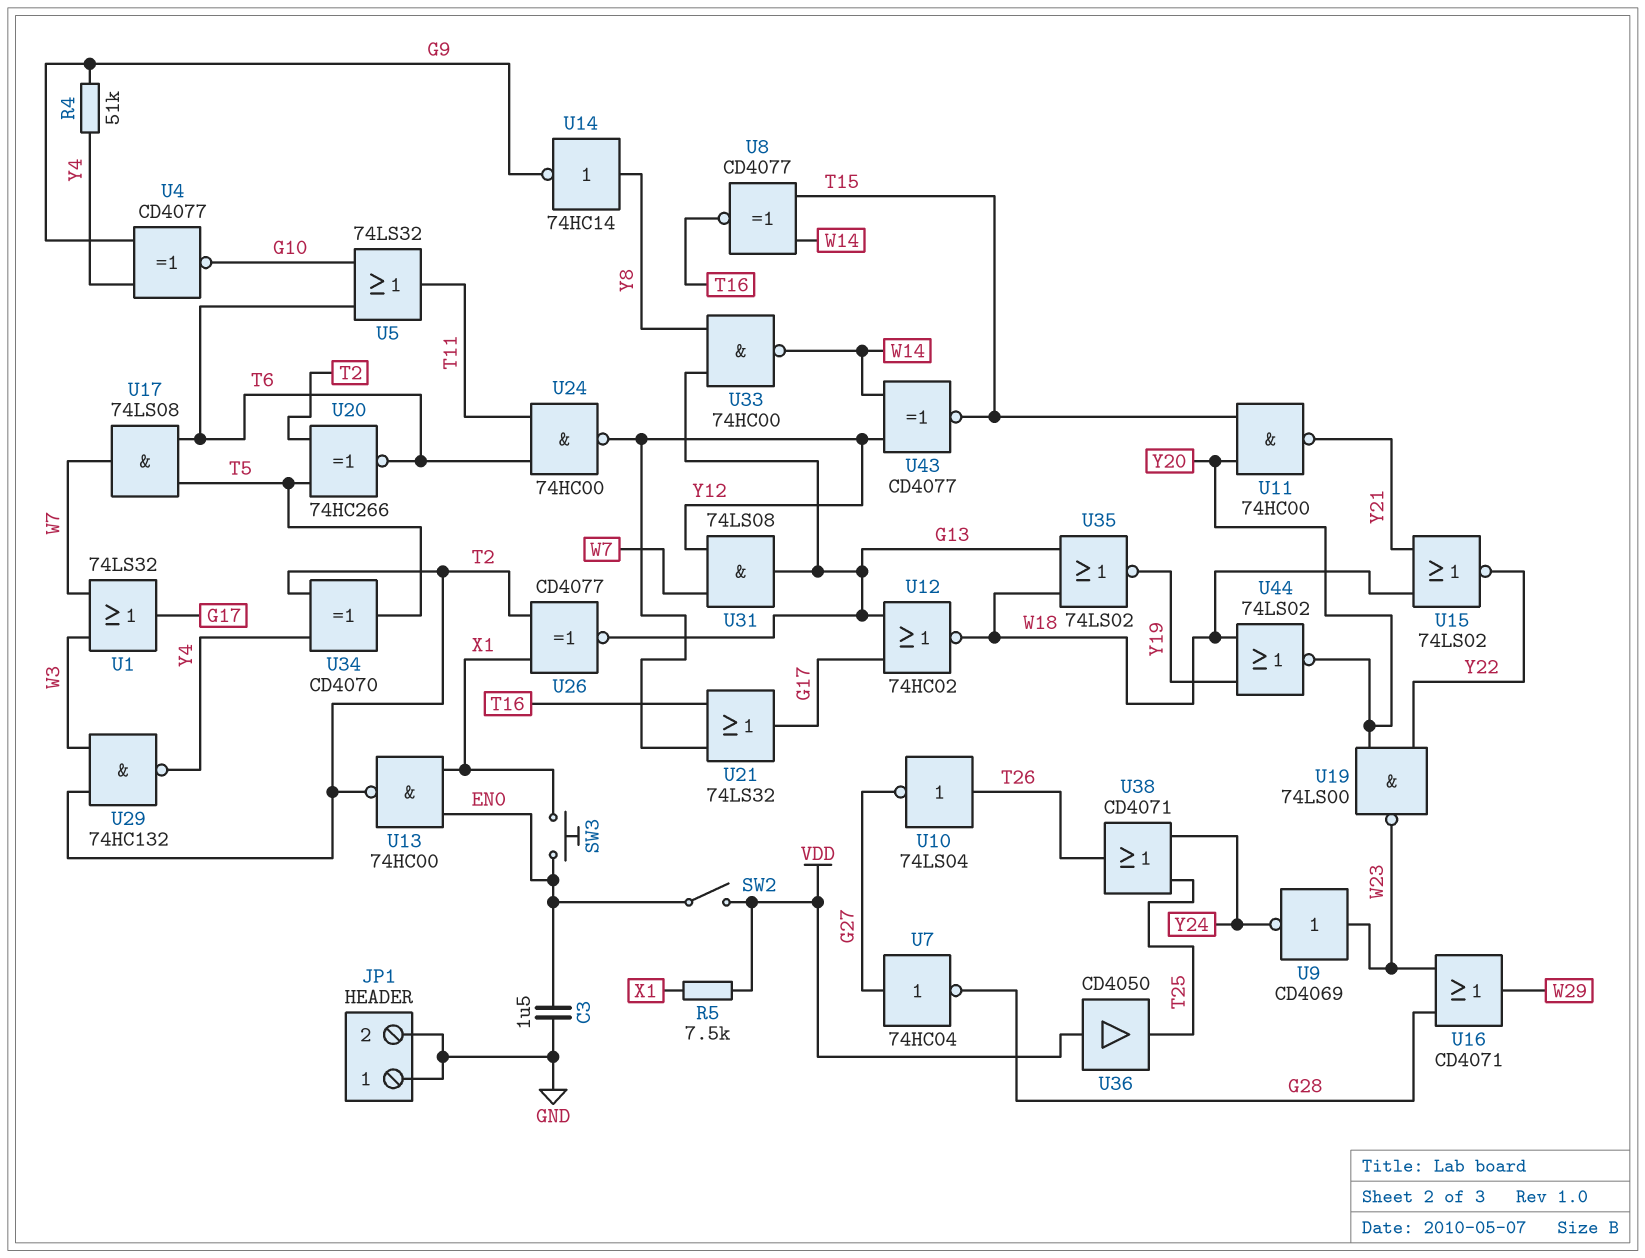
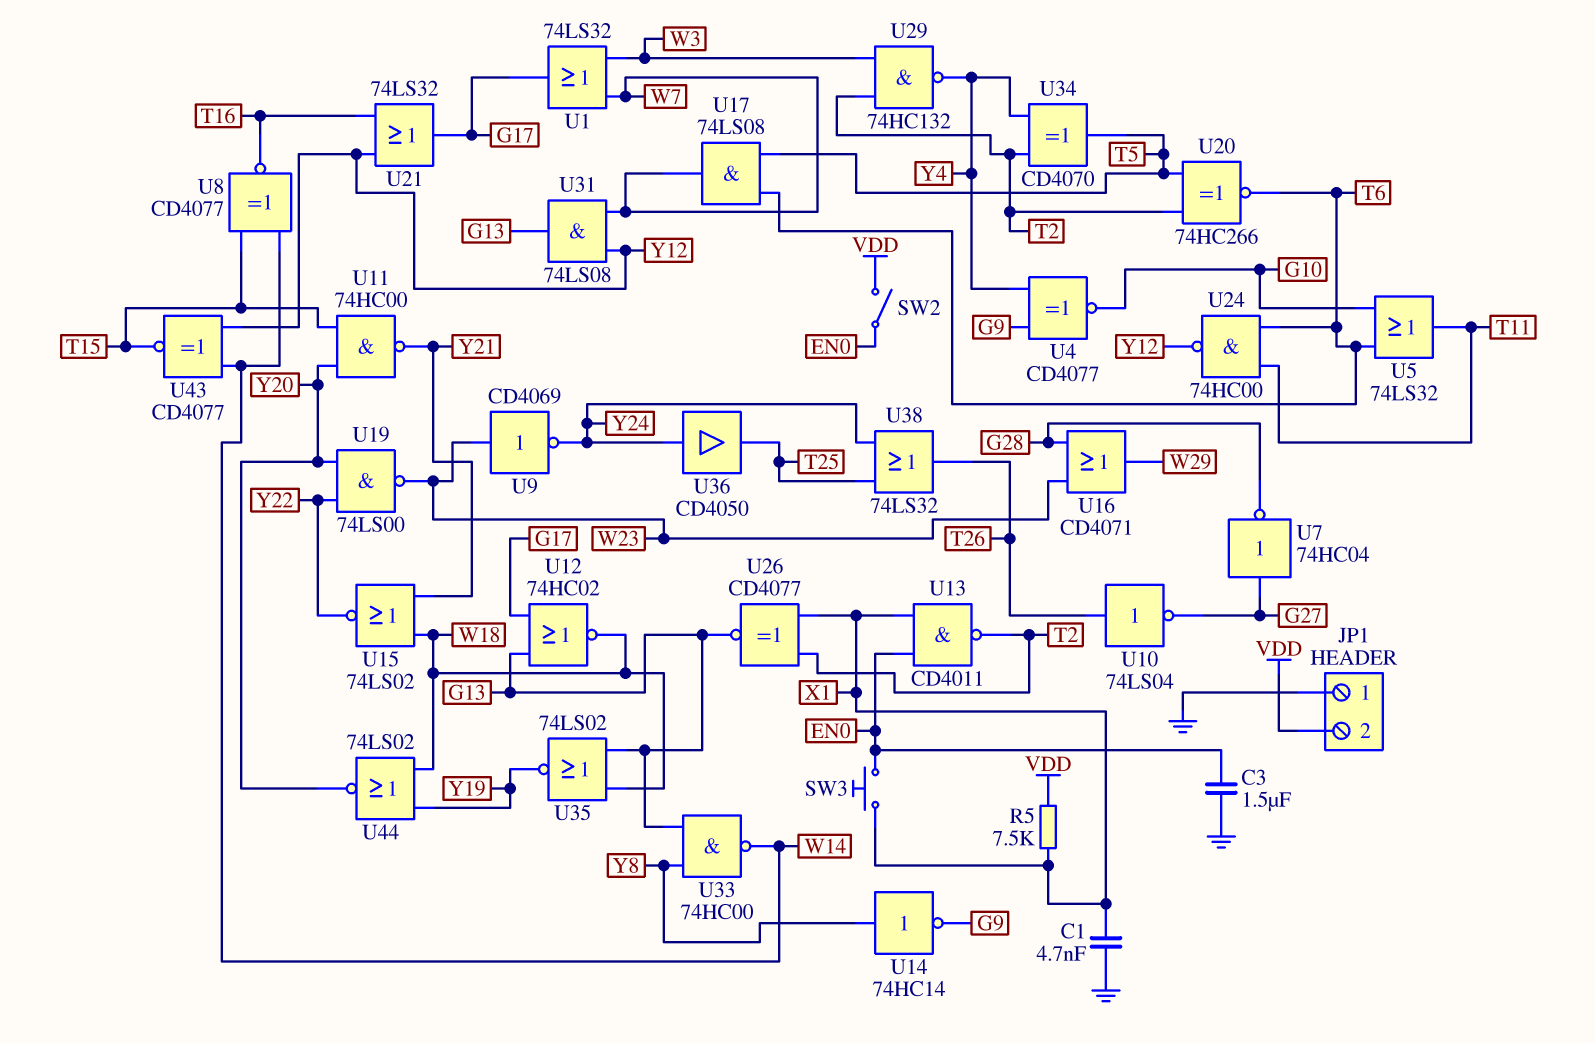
C1: none -> 4.7nF (GND, X1)
JP1 pin 2: GND -> VDD
R4: 51k (G9, Y4) -> none
U13: NAND 74HC00 (in EN0, in X1, out T2) -> NAND CD4011 (in EN0, in X1, out T2)
U36: buffer CD4050 (in VDD, out T25) -> buffer CD4050 (in Y24, out T25)
U38: OR CD4071 (in T25, in Y24, out T26) -> OR 74LS32 (in T25, in Y24, out T26)

